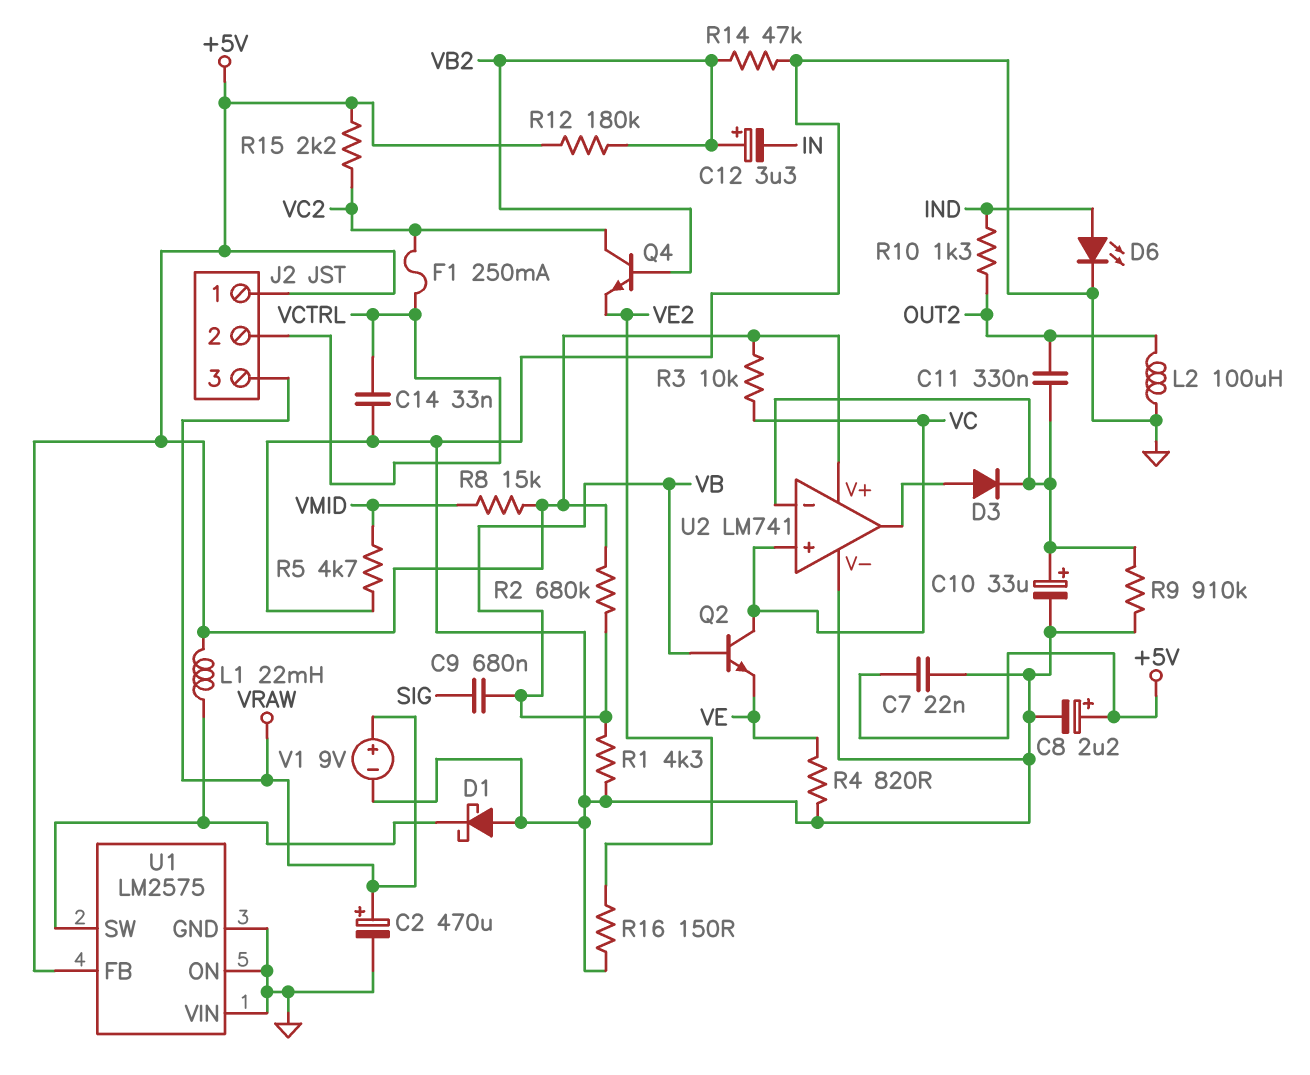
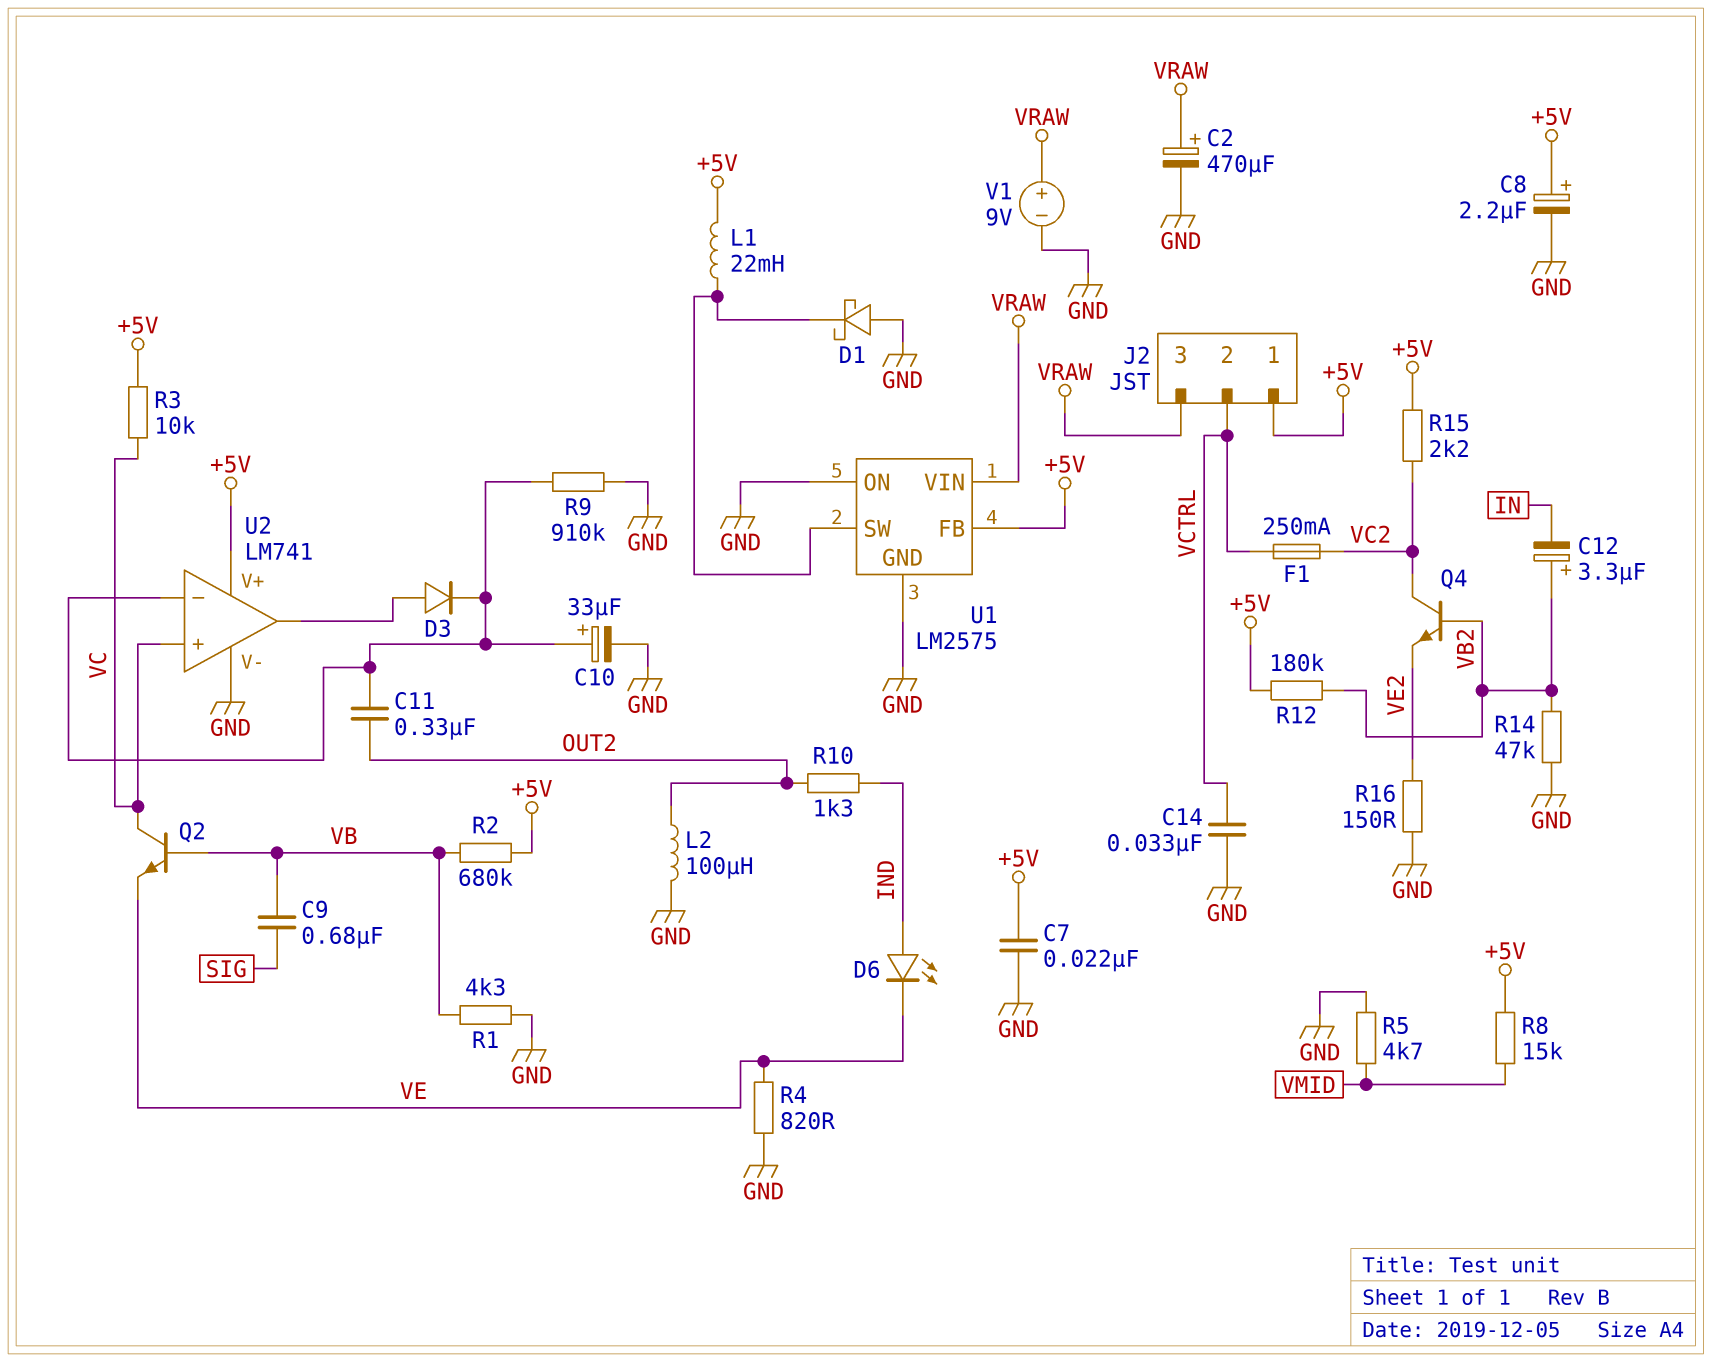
D6: LED (A IND, K GND) -> LED (A IND, K VE)
U1 pin VIN: GND -> VRAW

